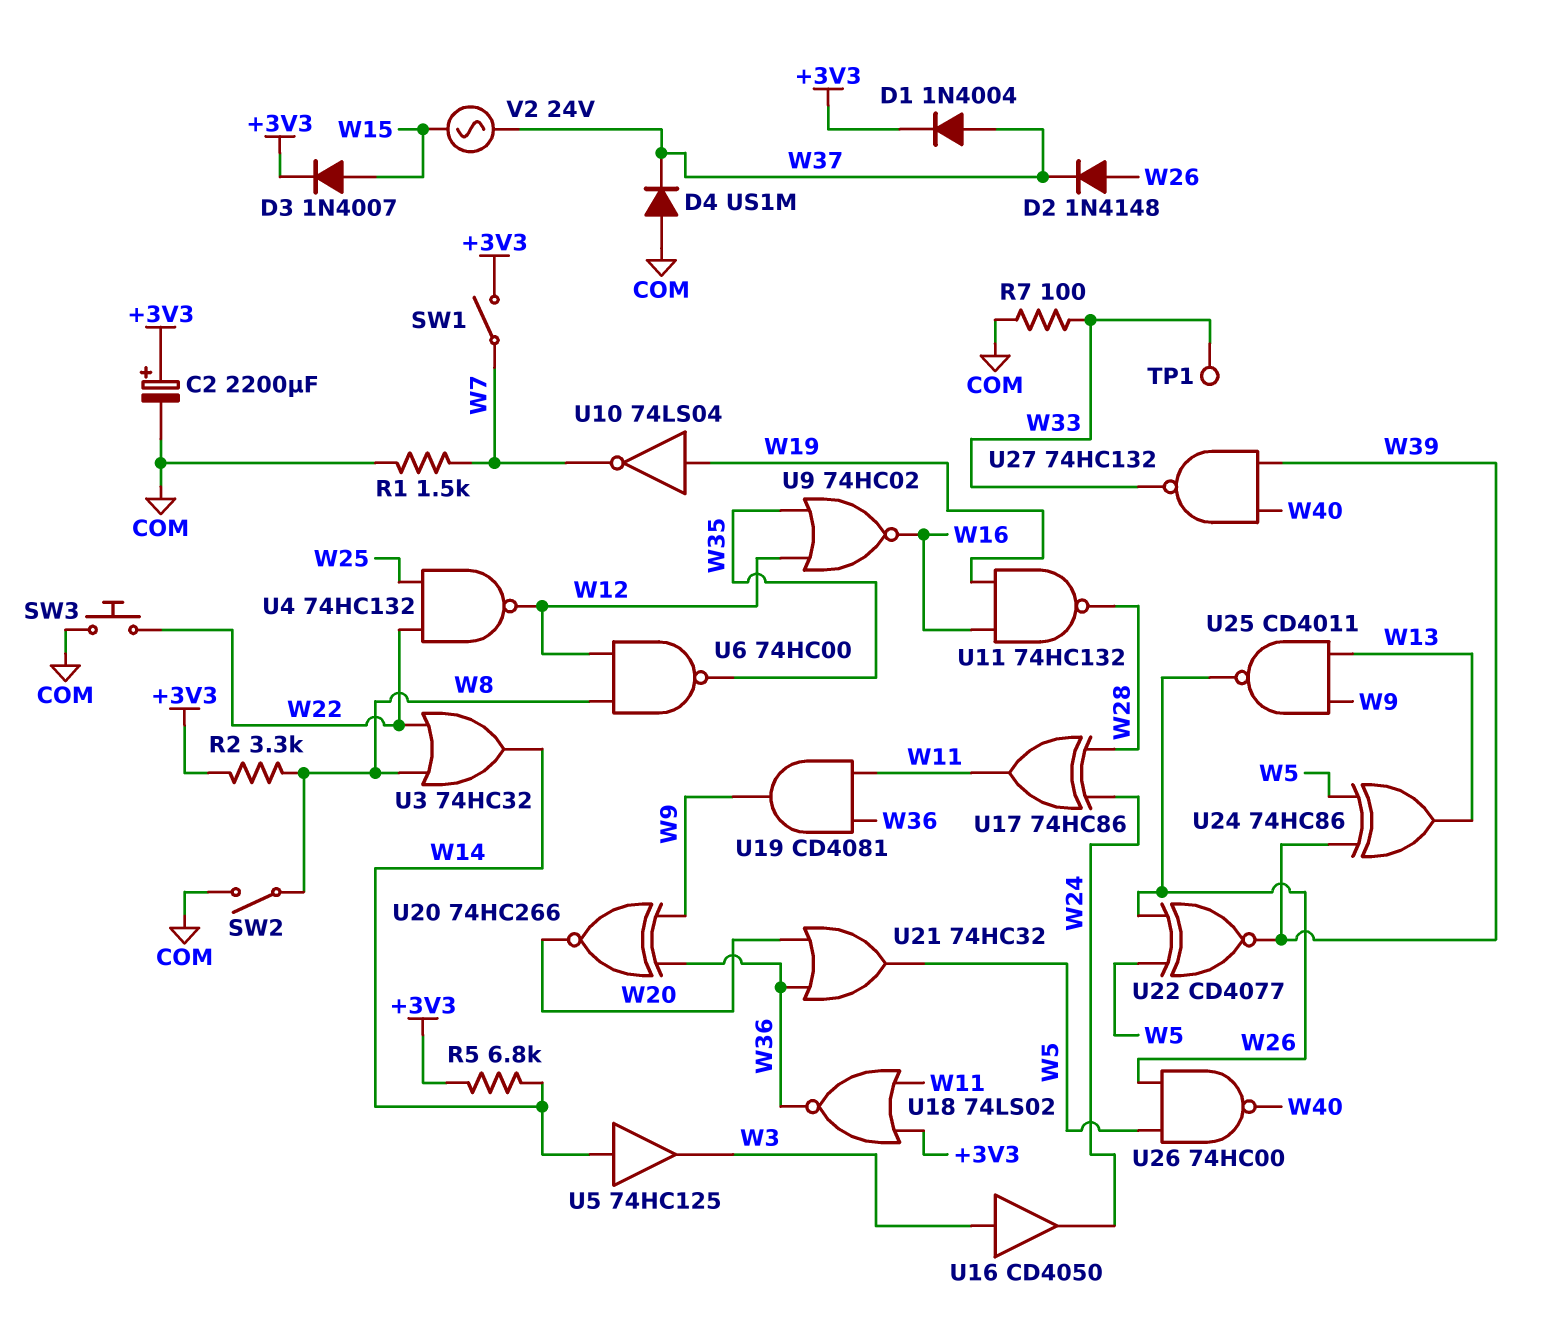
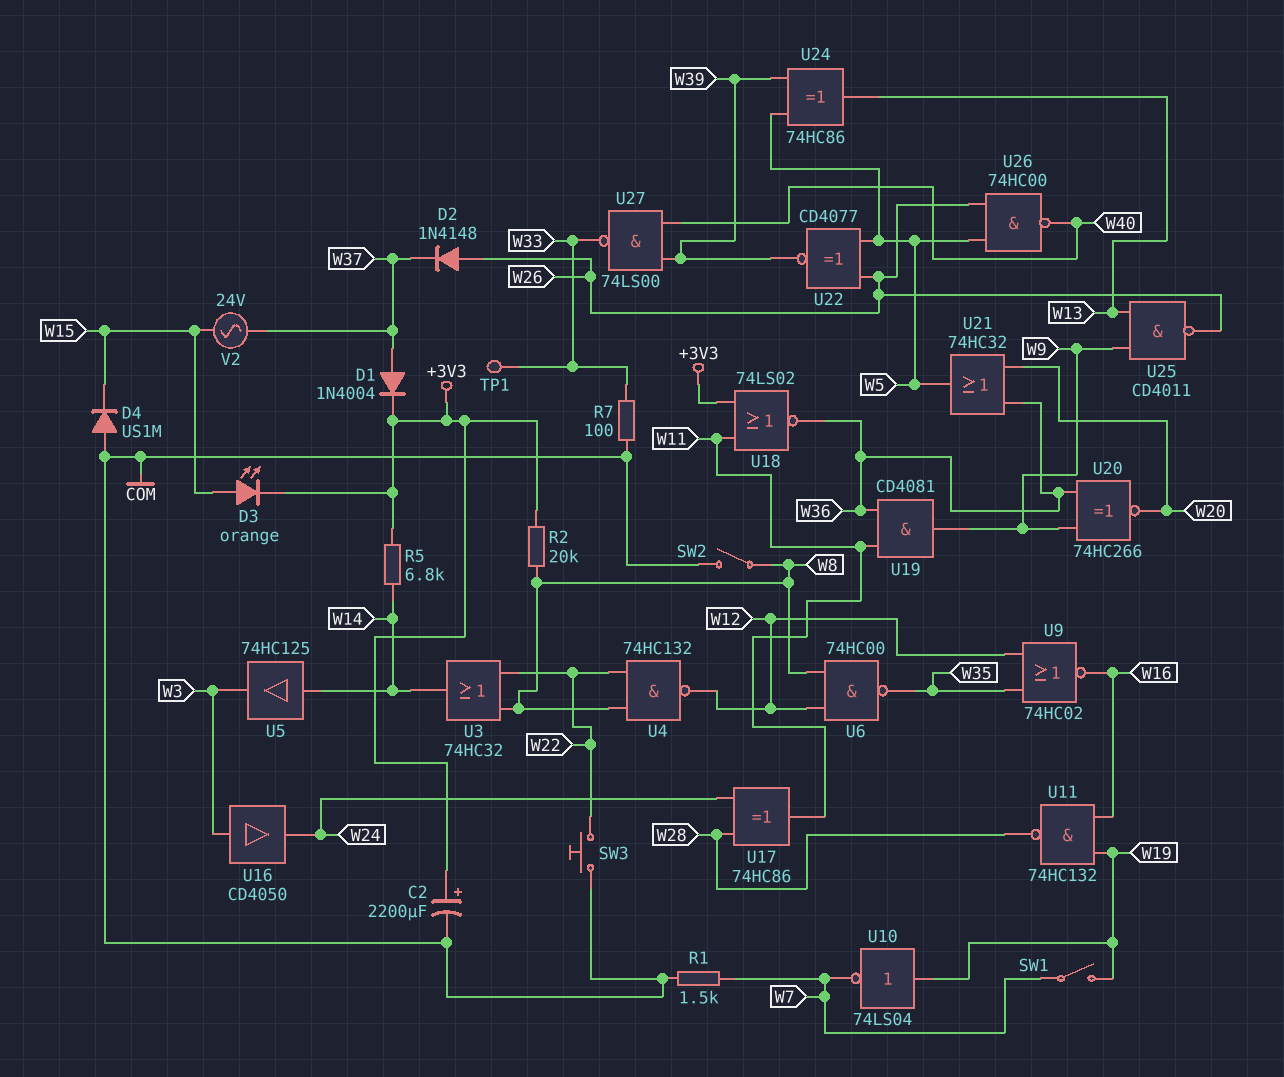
D3: diode 1N4007 (A W15, K +3V3) -> LED orange (A W15, K +3V3)
D4: diode US1M (A COM, K W37) -> diode US1M (A COM, K W15)
R2: 3.3k (+3V3, W8) -> 20k (+3V3, W8)
SW1: switch (+3V3, W7) -> switch (W7, W19)
U4: NAND 74HC132 (in W22, in W25, out W12) -> NAND 74HC132 (in W8, in W22, out W12)
U27: NAND 74HC132 (in W39, in W40, out W33) -> NAND 74LS00 (in W39, in W40, out W33)

